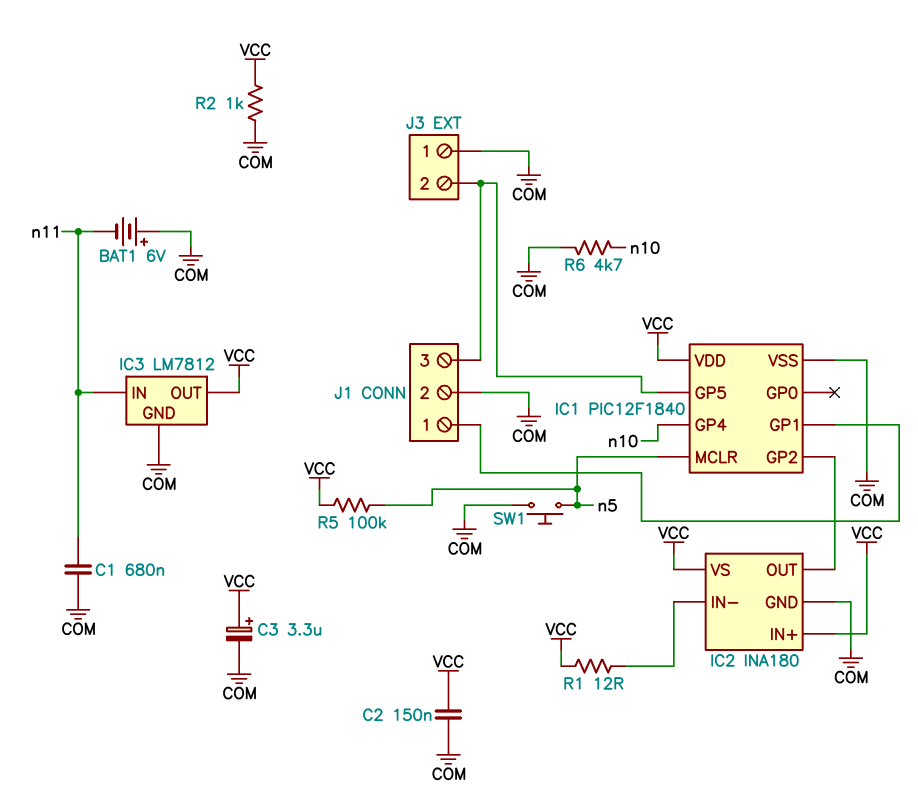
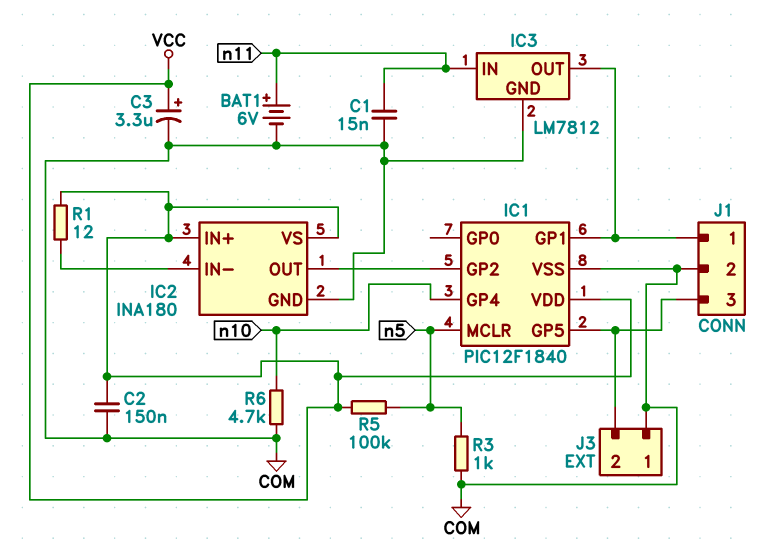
BAT1: 6V (plus COM, minus n11) -> 6V (plus n11, minus COM)
C1: 680nF (COM, n11) -> 15nF (COM, n11)
IC3 pin OUT: VCC -> IC1/GP1
R2: 1k (COM, VCC) -> none
R3: none -> 1k (COM, n5)
SW1: button (COM, n5) -> none

